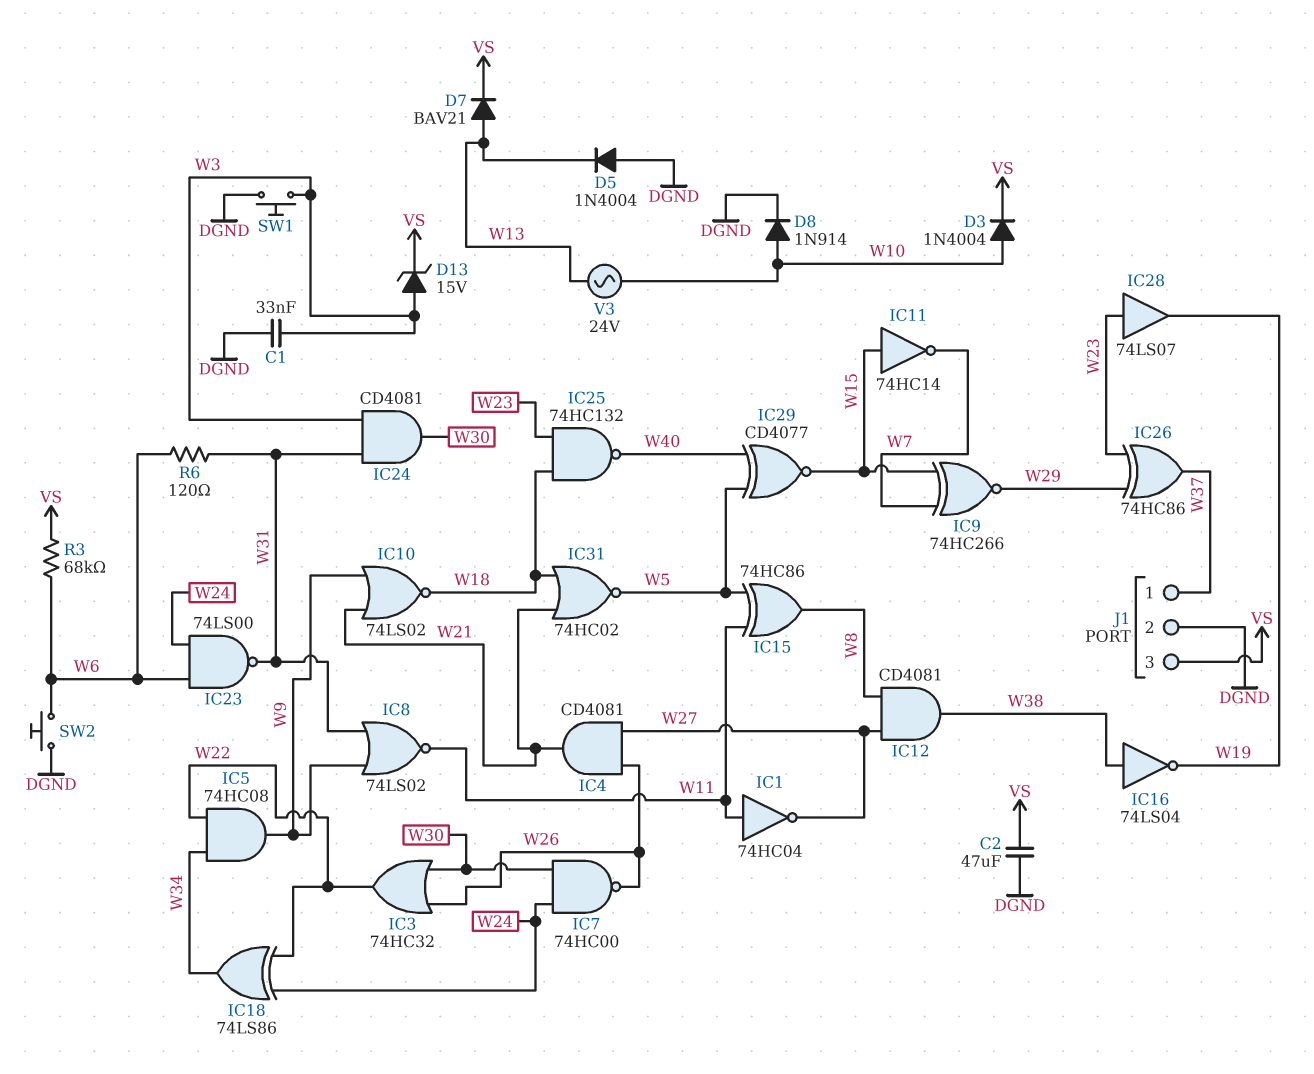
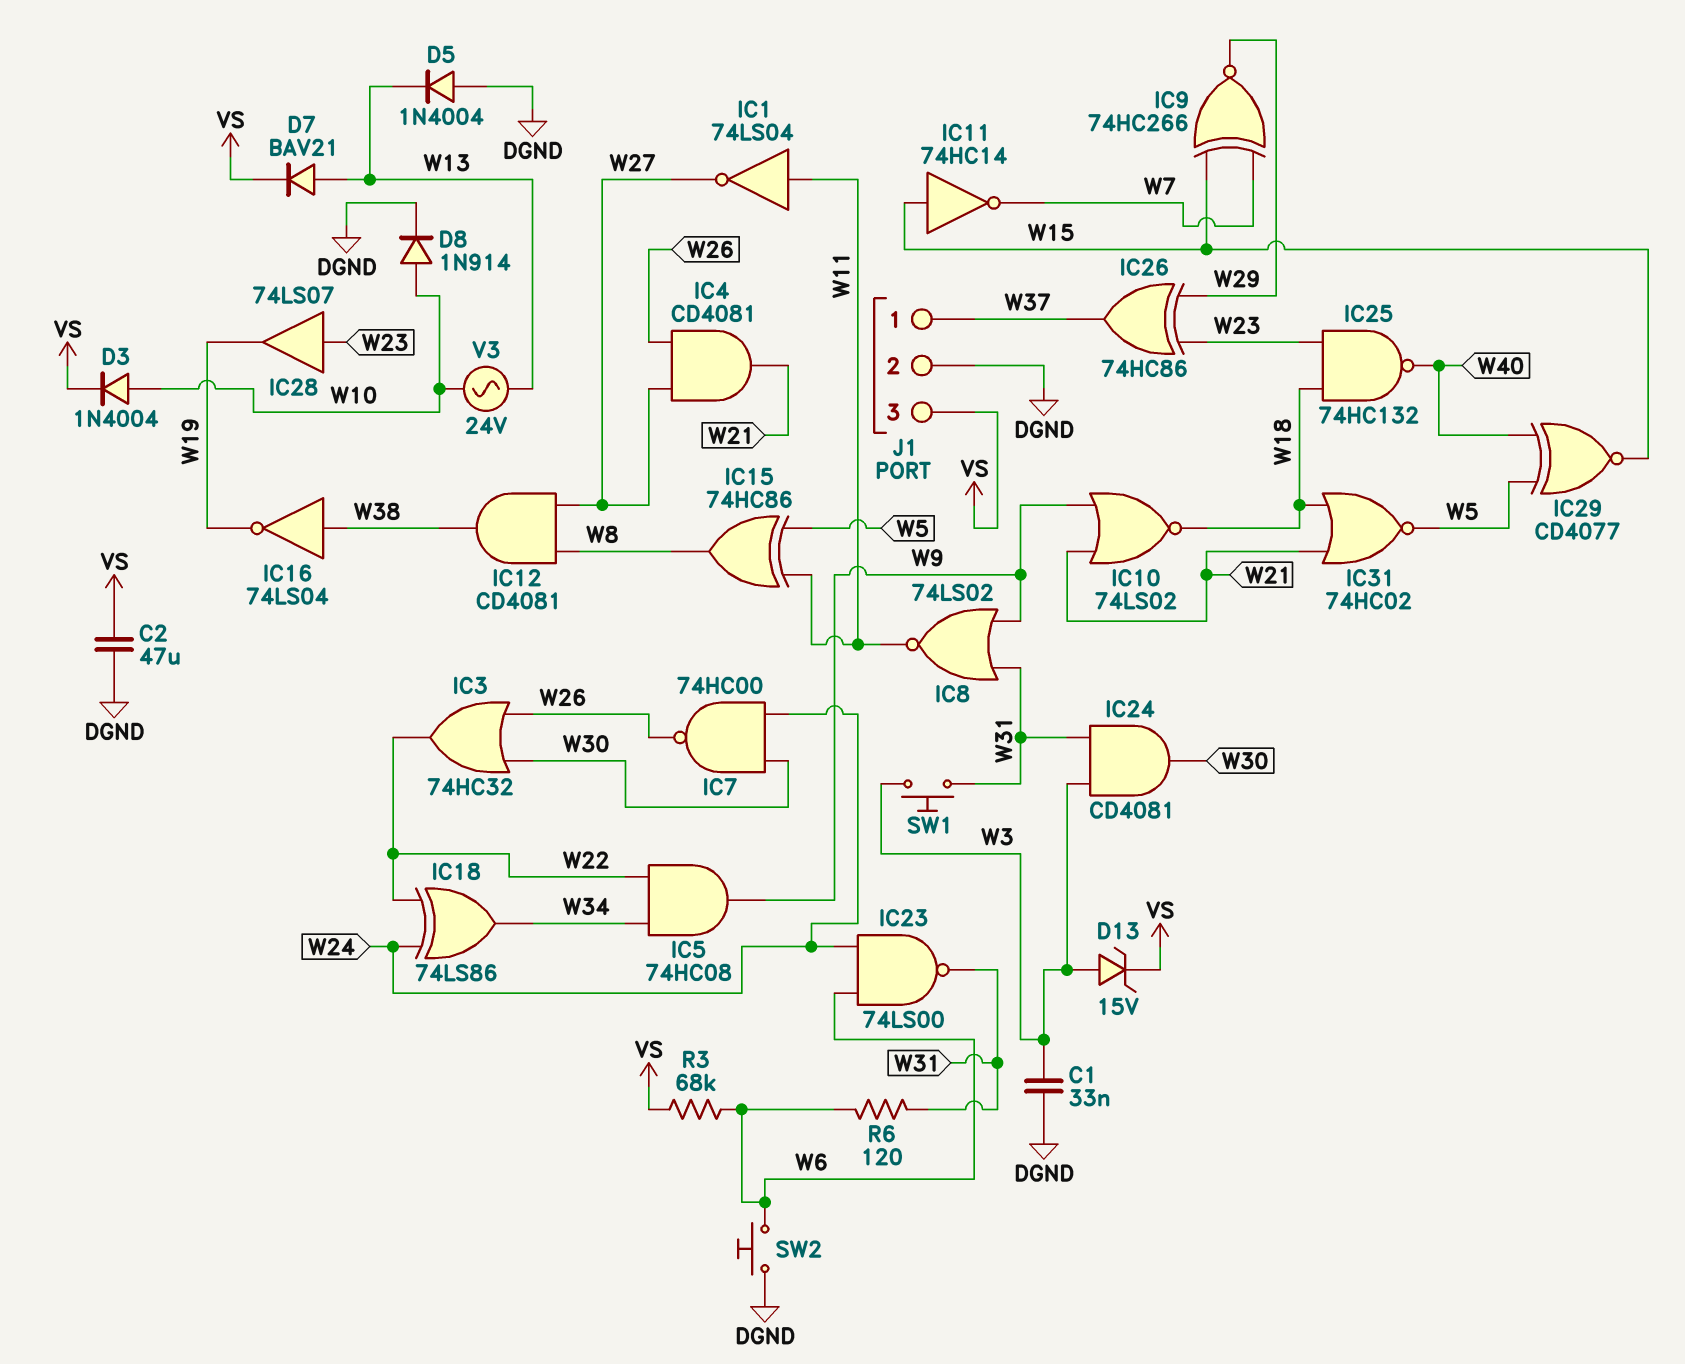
IC1: NOT 74HC04 (in W11, out W27) -> NOT 74LS04 (in W11, out W27)
SW1: button (DGND, W3) -> button (W3, W31)

